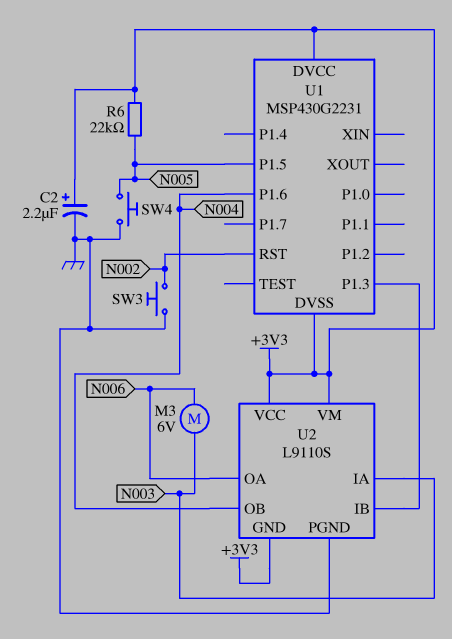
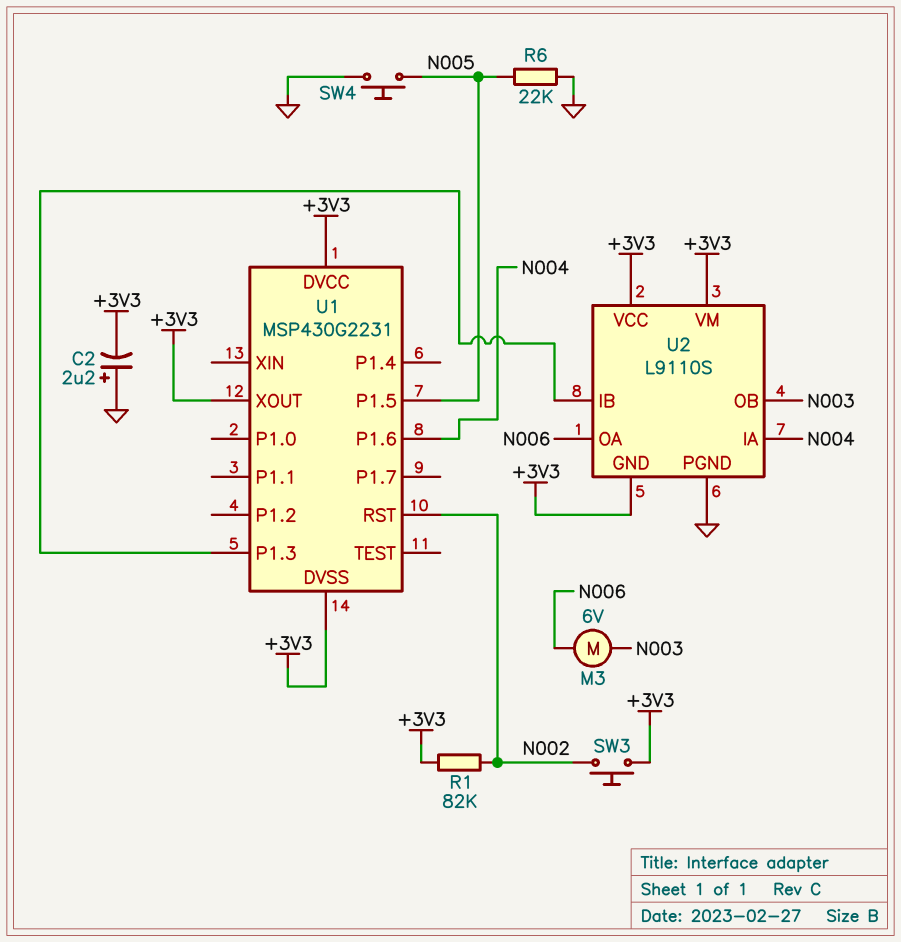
C2: 2.2uF (plus +3V3, minus GND) -> 2.2uF (plus GND, minus +3V3)
R1: none -> 82k (+3V3, N002)
R6: 22k (+3V3, N005) -> 22k (GND, N005)
SW3: button (GND, N002) -> button (+3V3, N002)
U1 pin XOUT: none -> +3V3
U2 pin IA: N003 -> N004
U2 pin OB: N004 -> N003

